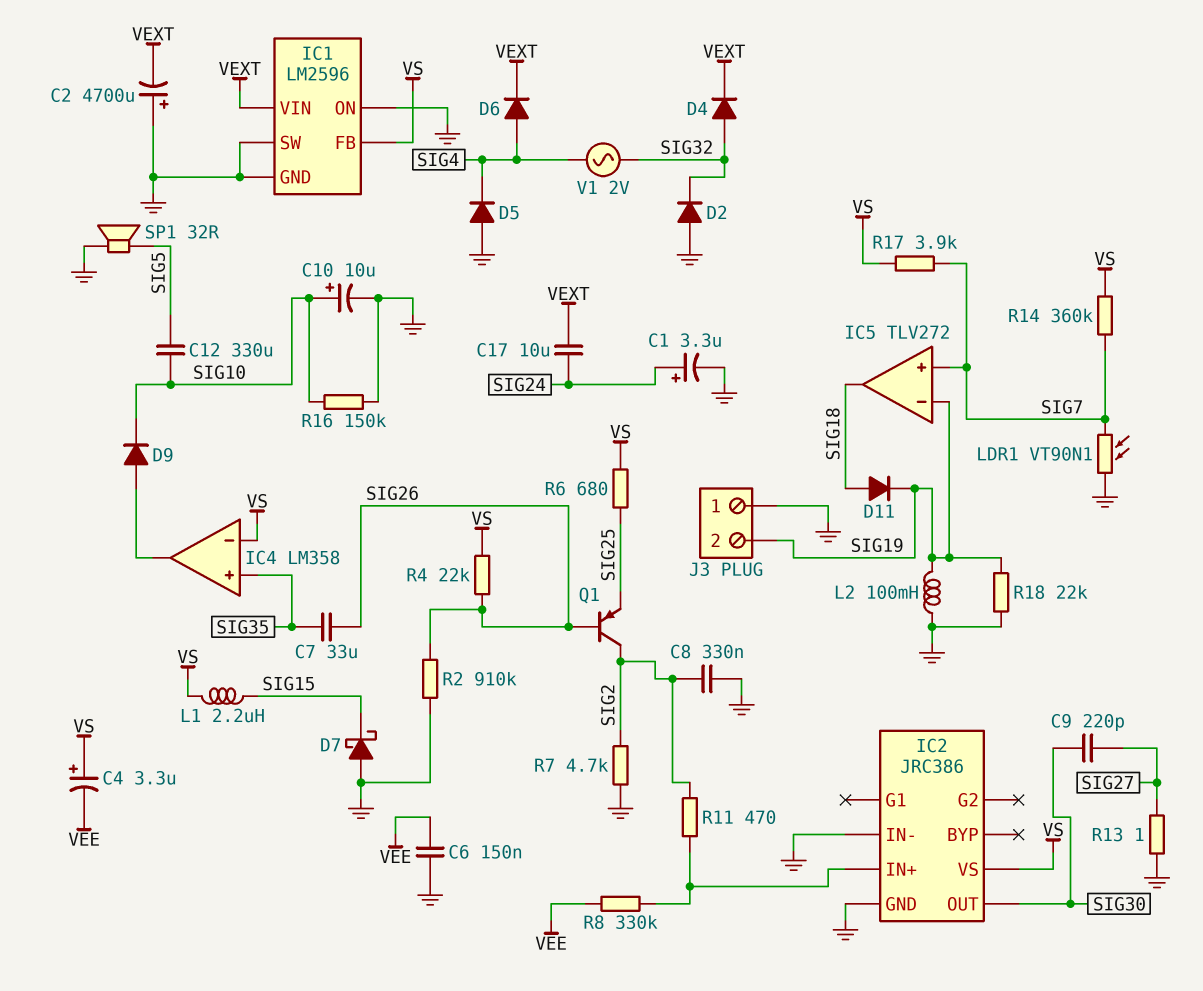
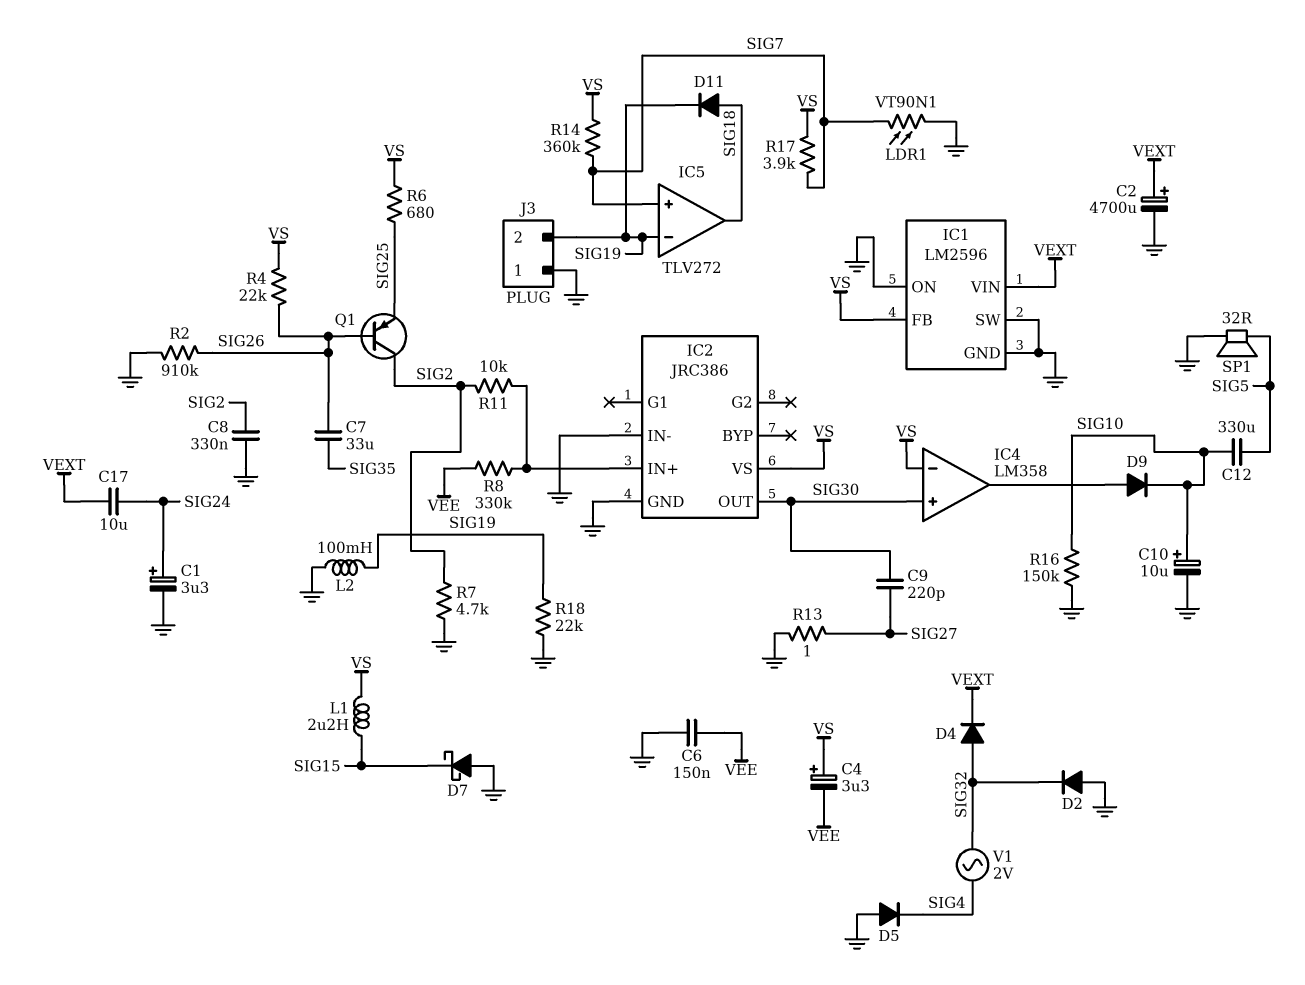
C2: 4700uF (plus GND, minus VEXT) -> 4700uF (plus VEXT, minus GND)
D6: diode (A SIG4, K VEXT) -> none
IC4 pin in+: SIG35 -> SIG30
R11: 470 (IC2/IN+, SIG2) -> 10k (IC2/IN+, SIG2)

